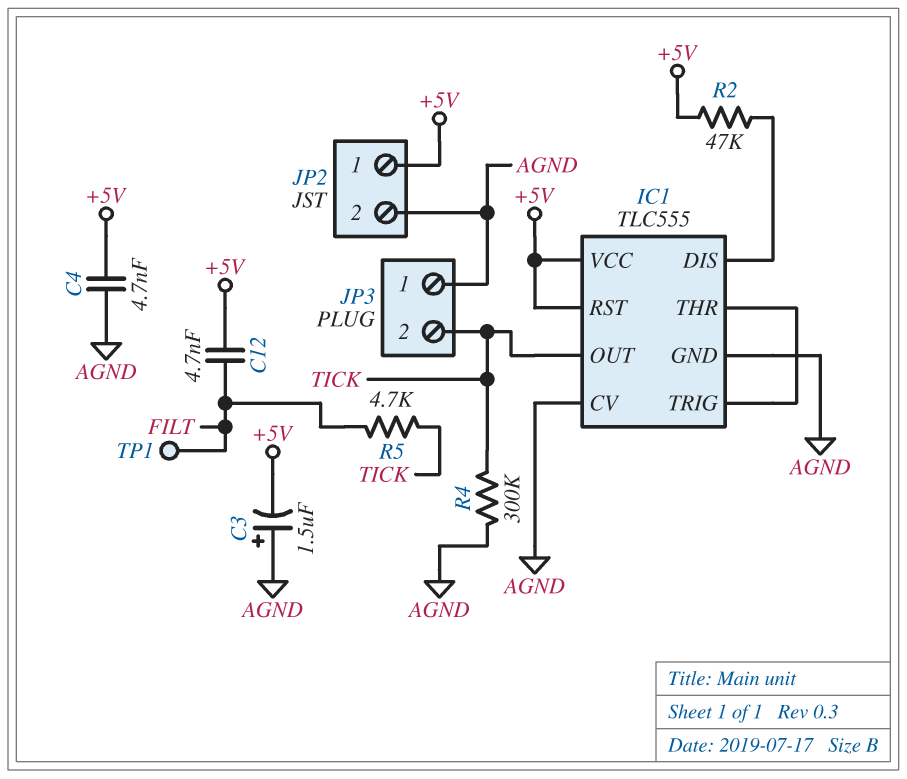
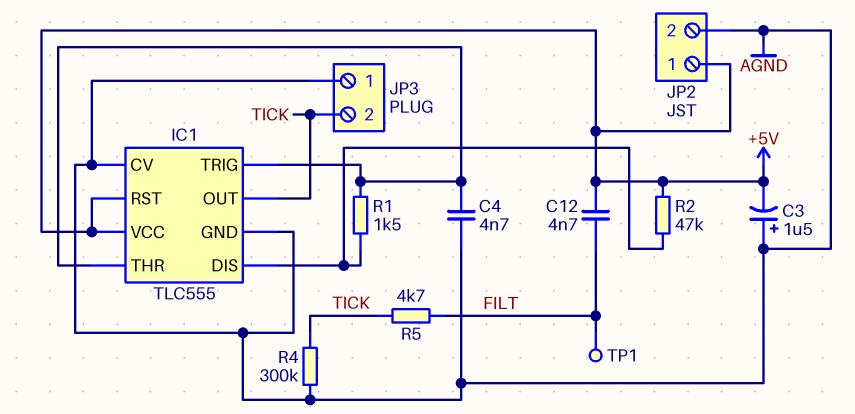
C4: 4.7nF (+5V, AGND) -> 4.7nF (AGND, IC1/THR)
R1: none -> 1.5k (IC1/DIS, IC1/THR)

